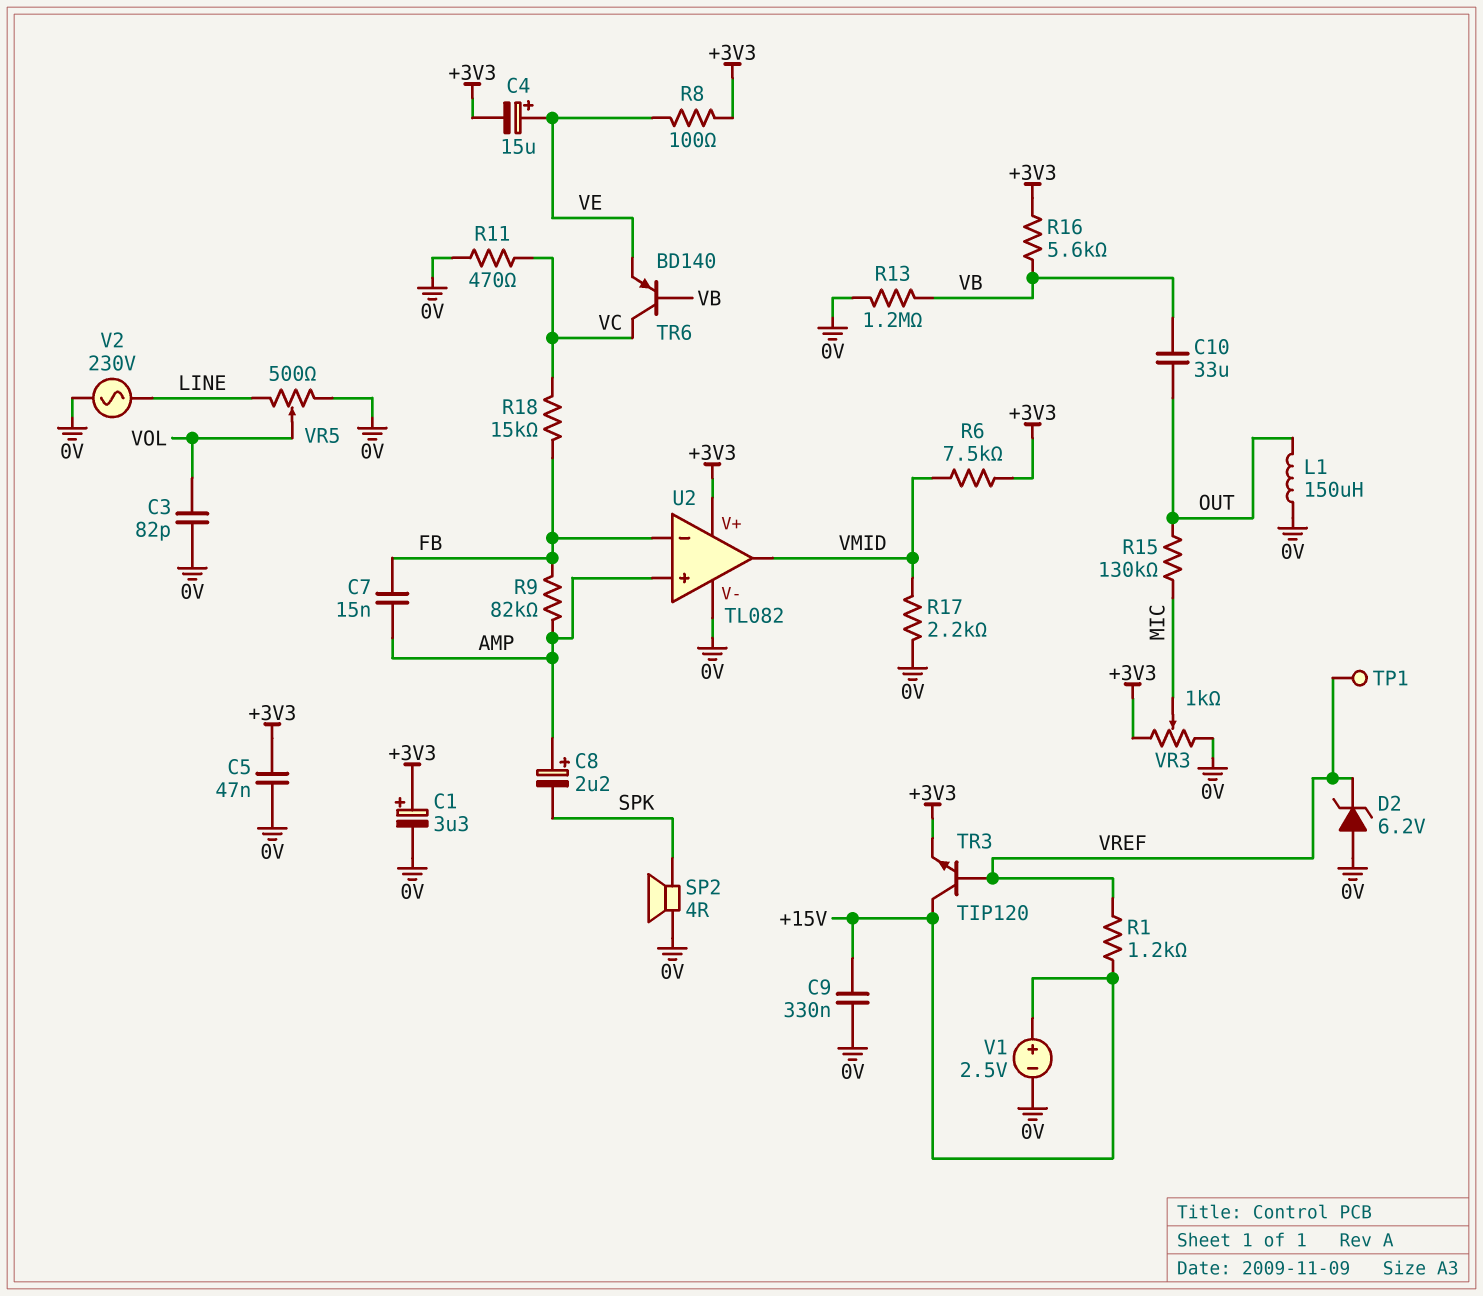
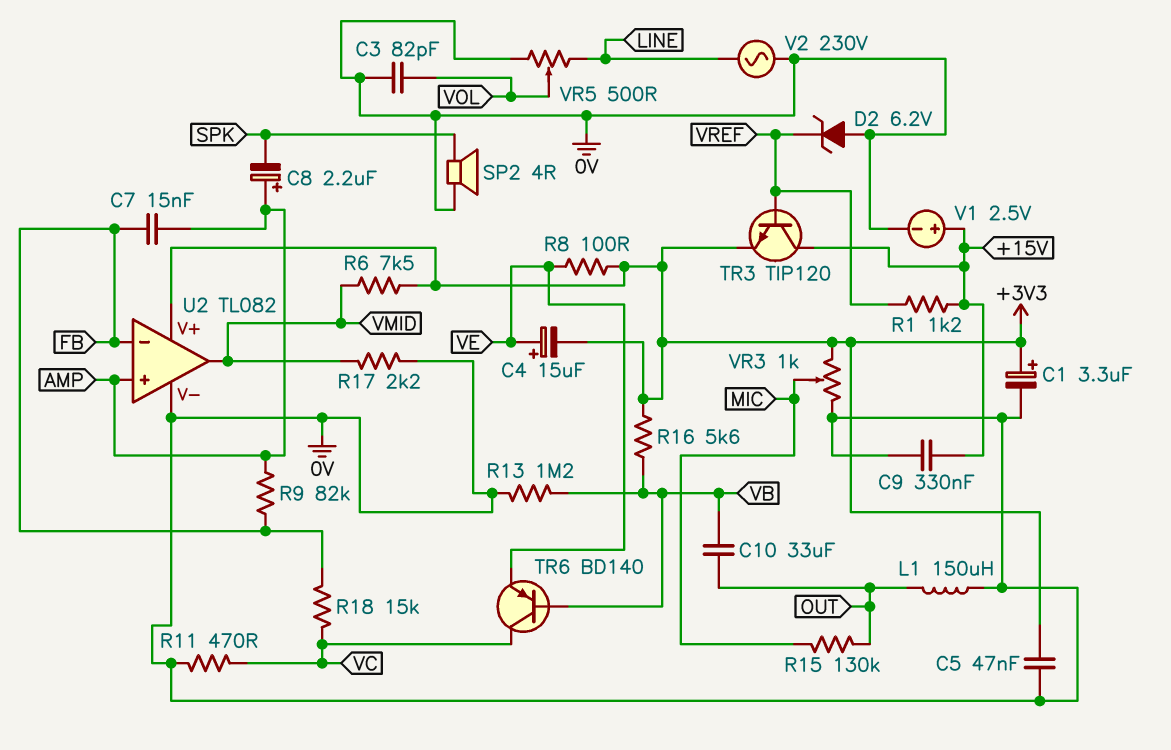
TP1: test point (VREF) -> none

